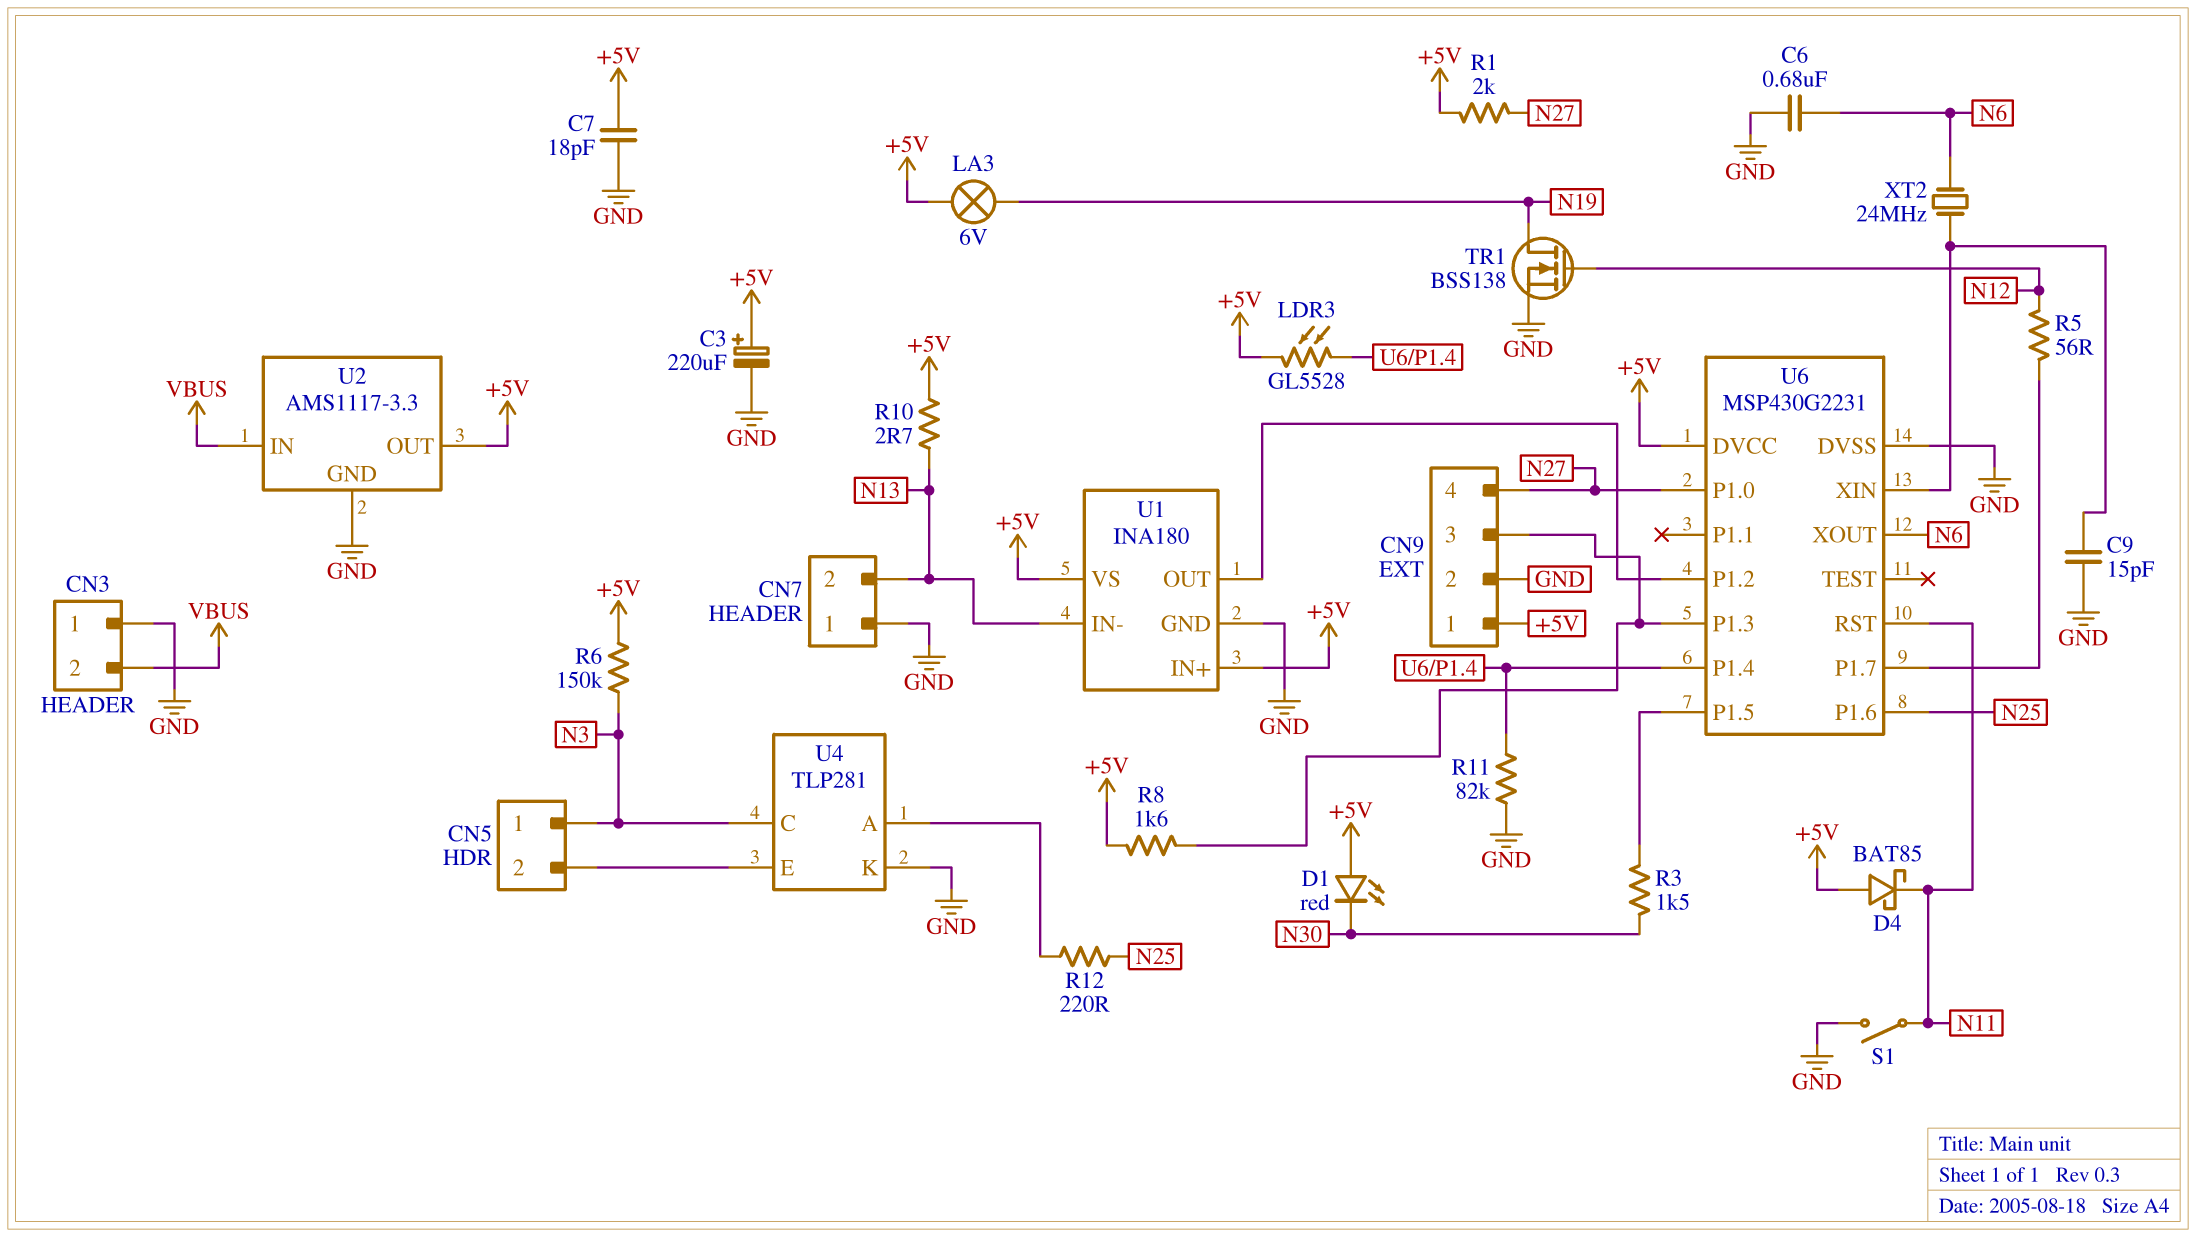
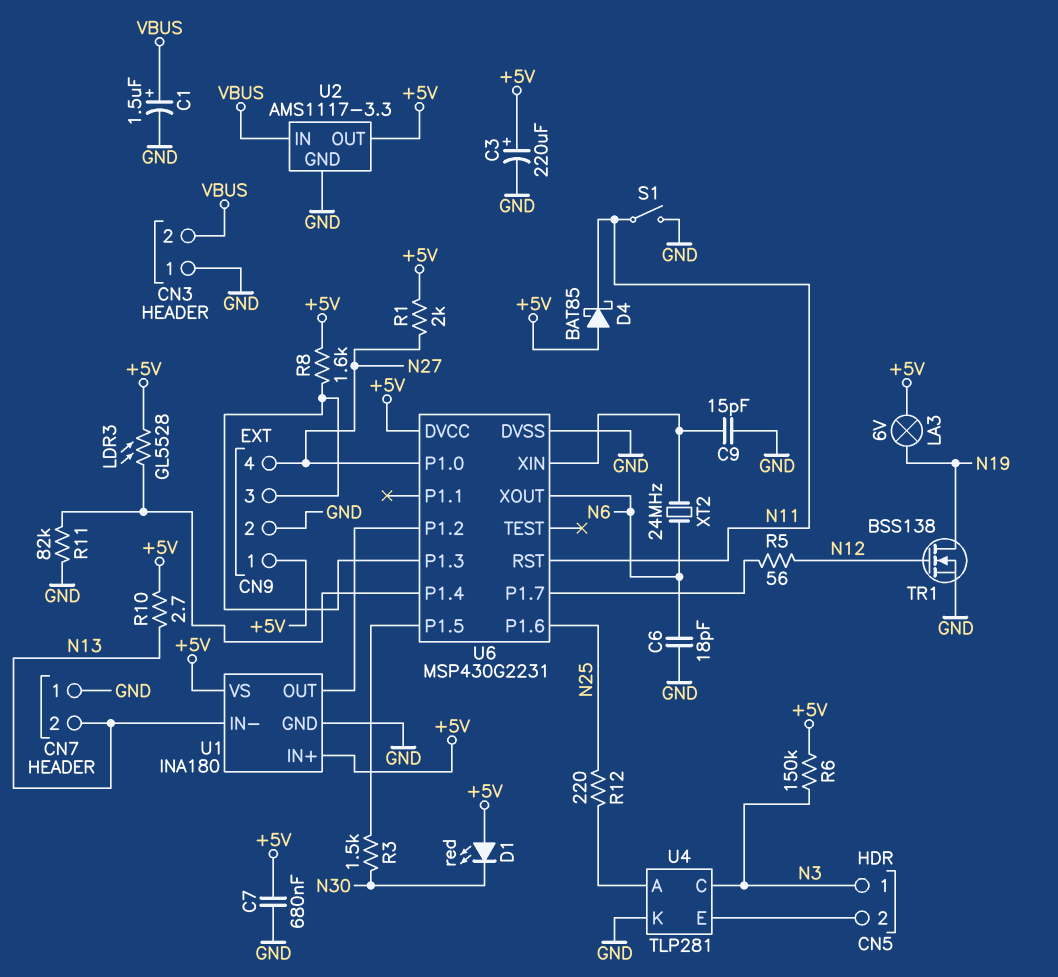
C1: none -> 1.5uF (plus VBUS, minus GND)
C6: 680nF (GND, N6) -> 18pF (GND, N6)
C7: 18pF (+5V, GND) -> 680nF (+5V, GND)

